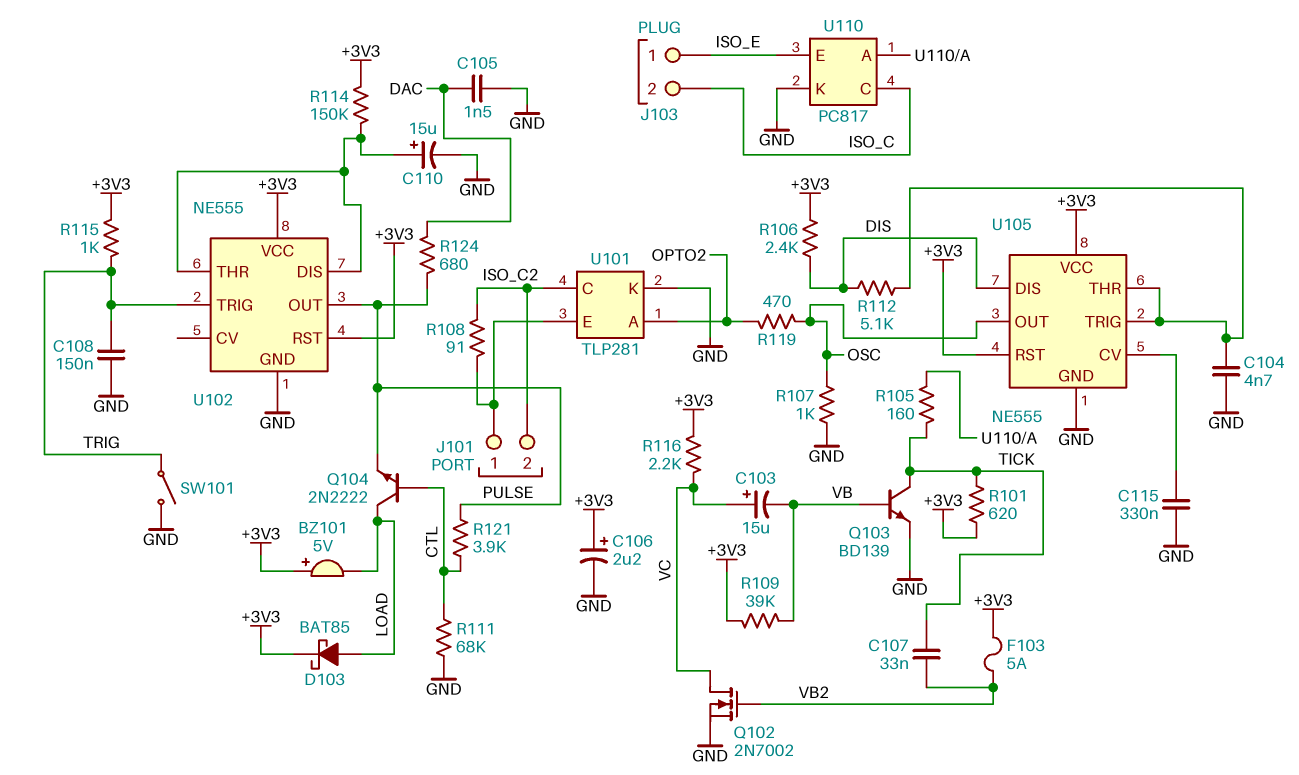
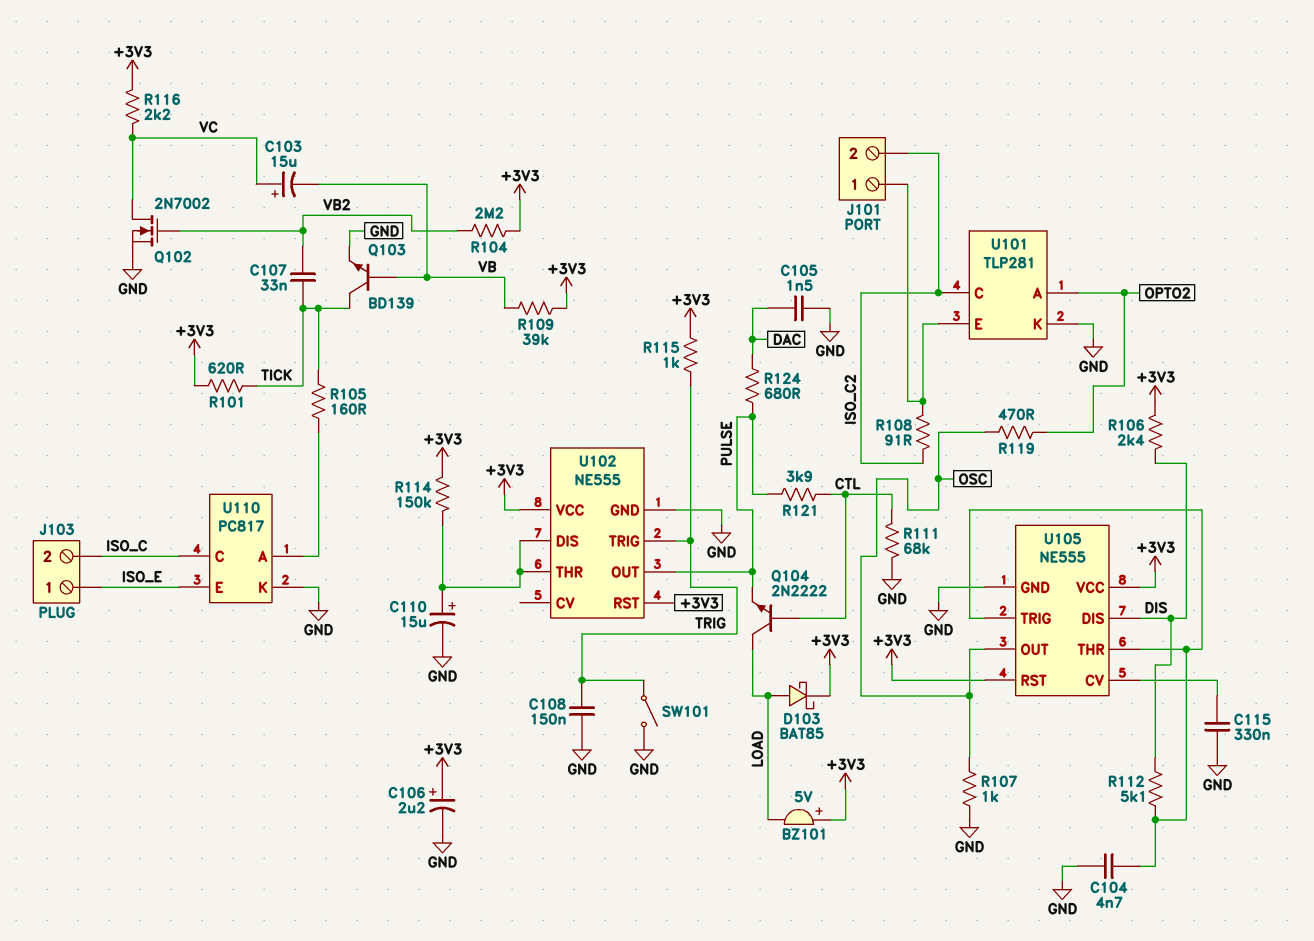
F103: 5A (+3V3, VB2) -> none
R104: none -> 2.2M (+3V3, VB2)

